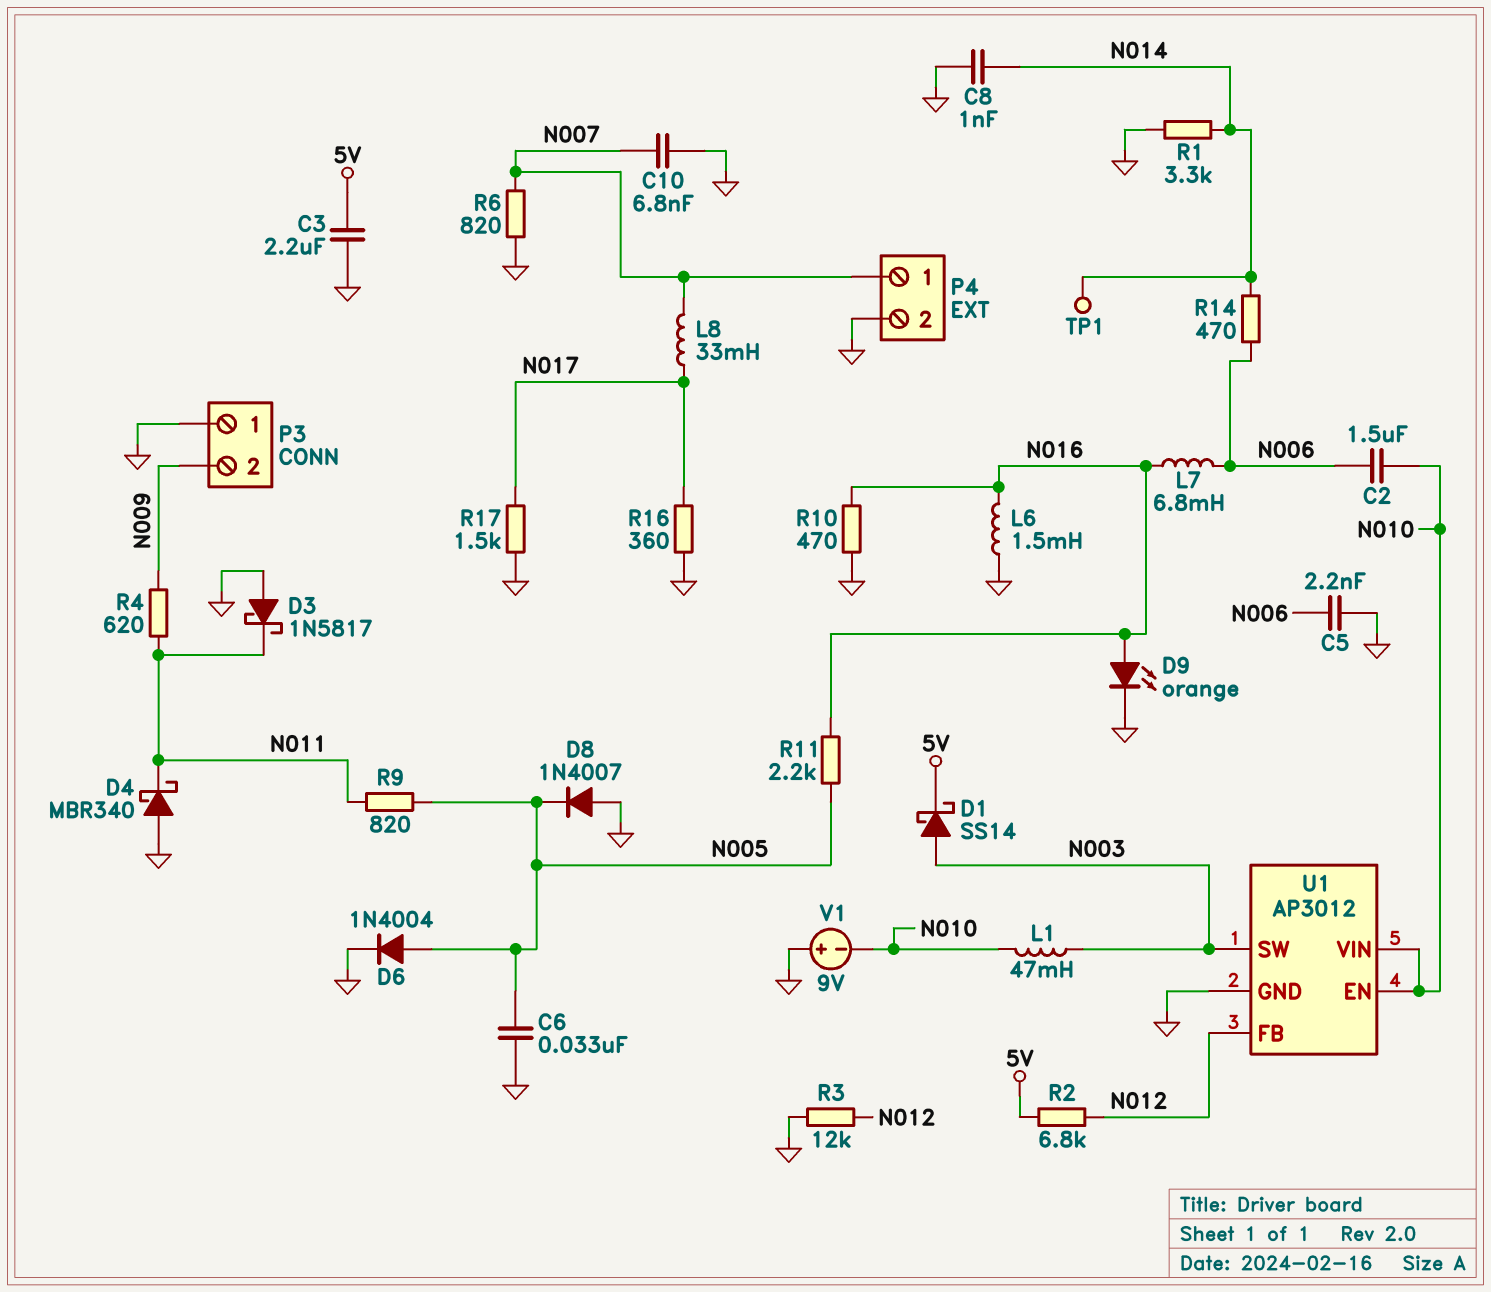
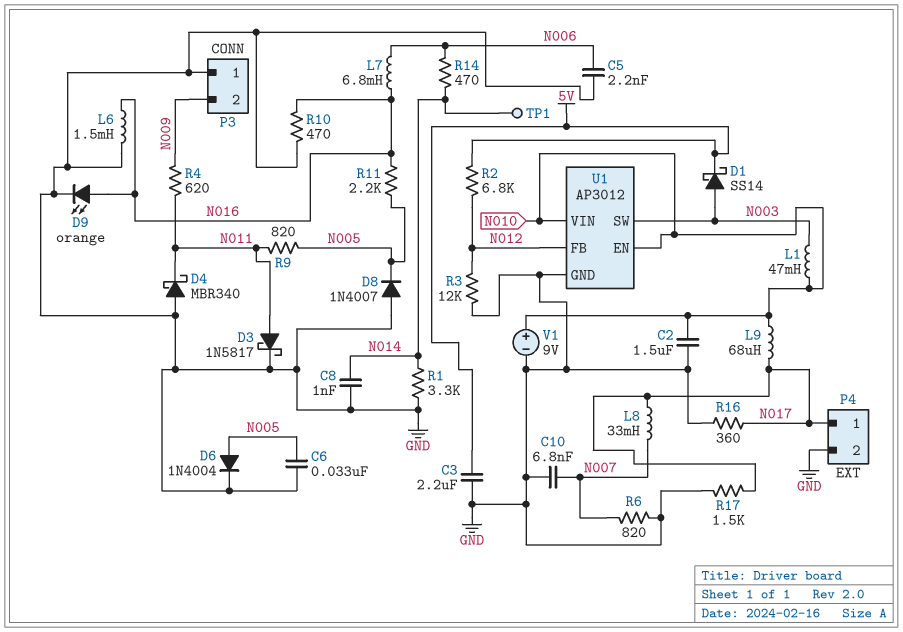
C2: 1.5uF (N006, N010) -> 1.5uF (GND, N010)
D3: schottky 1N5817 (A GND, K N011) -> schottky 1N5817 (A N011, K GND)
L9: none -> 68uH (N010, N017)
P4 pin 1: N007 -> N017
V1: 9V (plus GND, minus N010) -> 9V (plus N010, minus GND)

